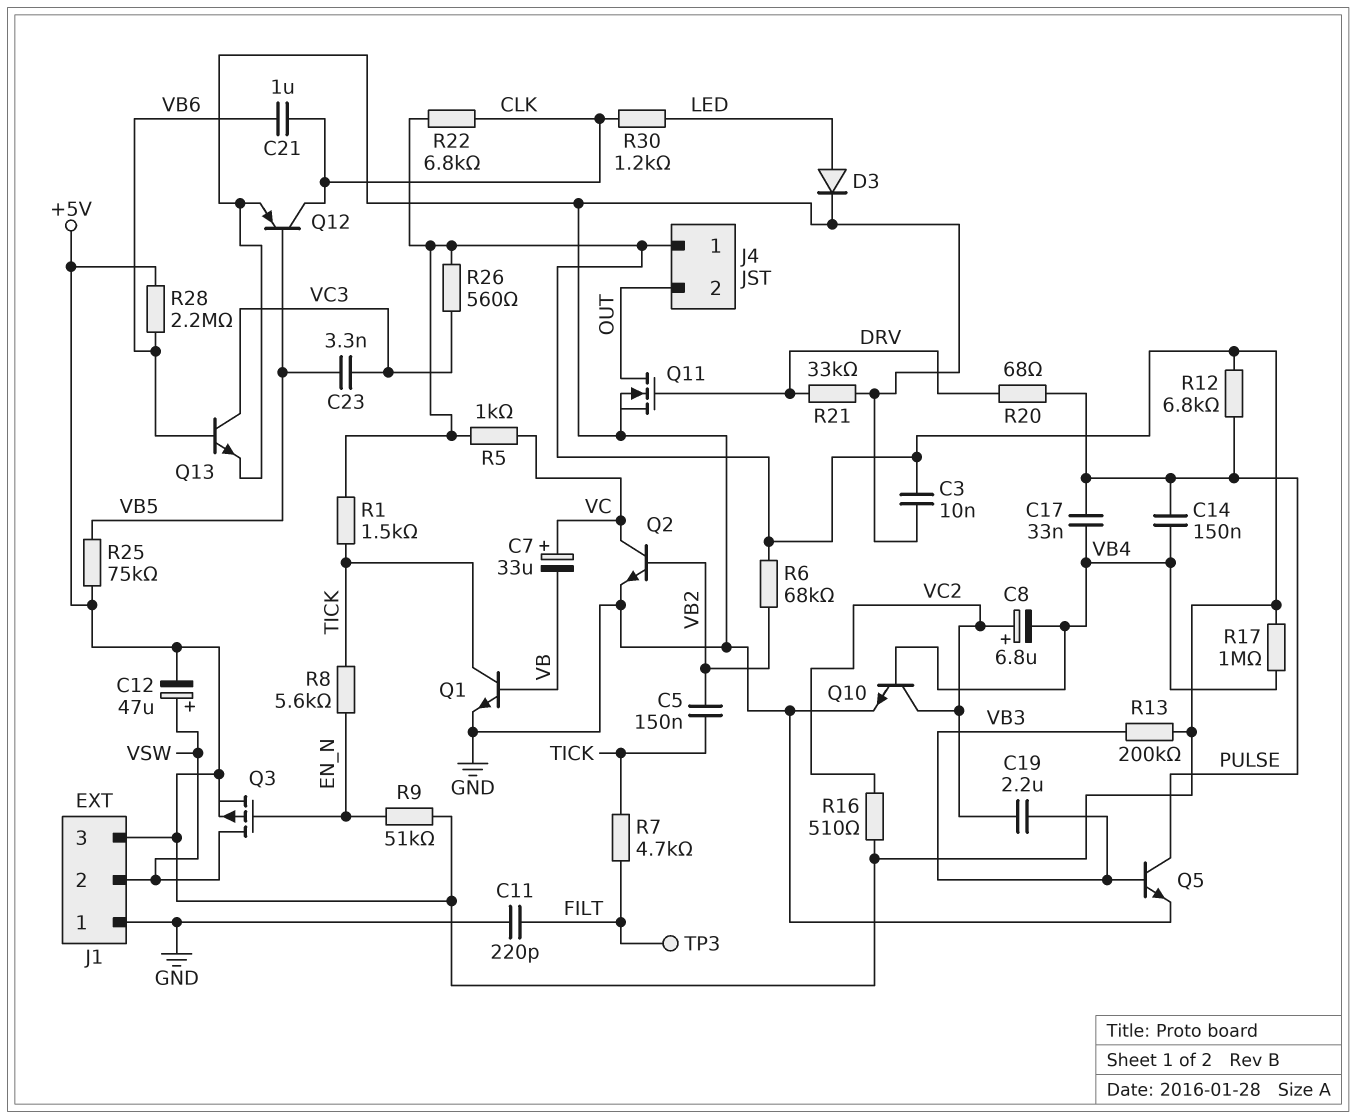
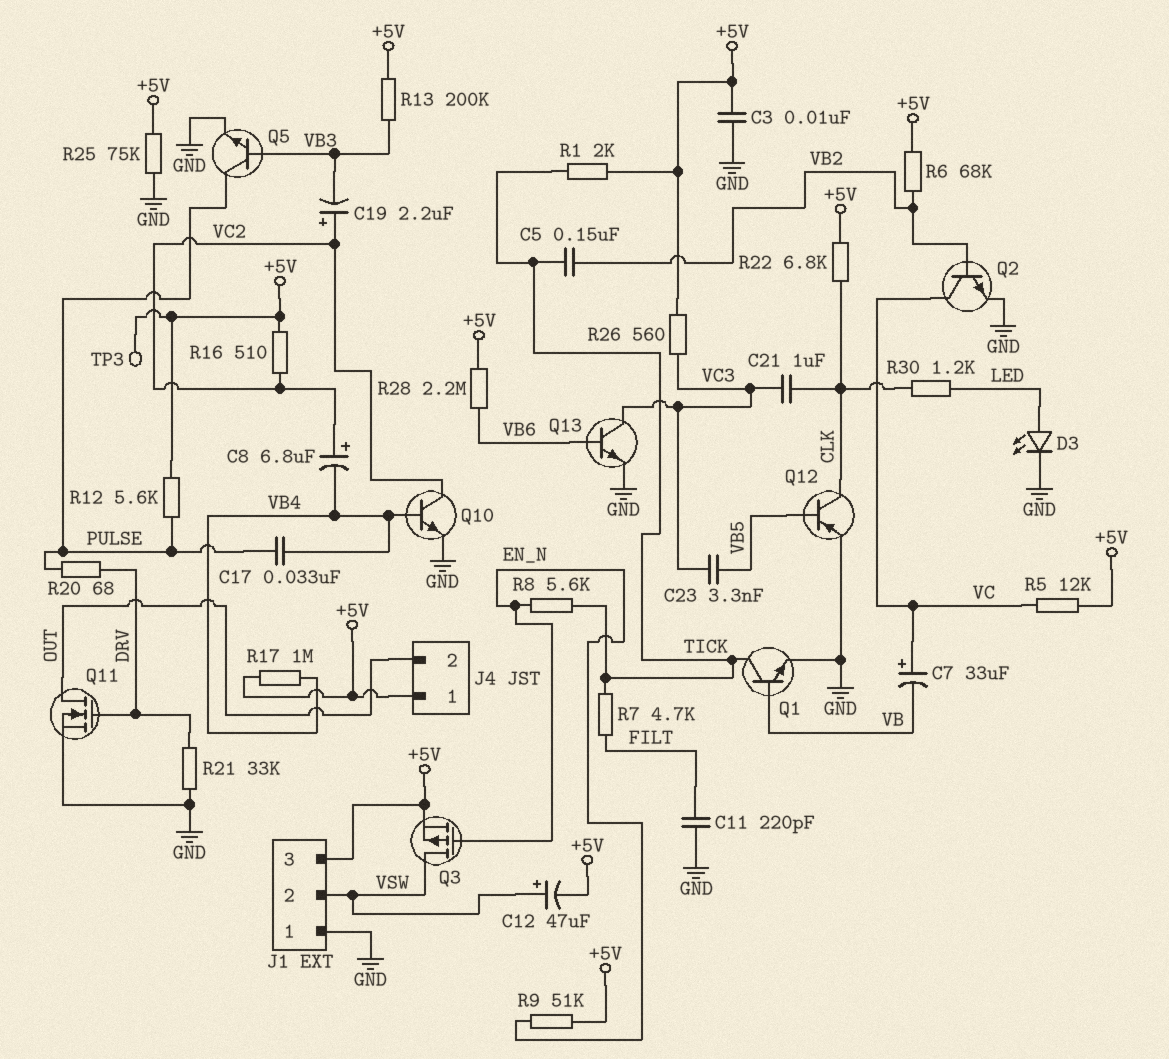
C14: 150nF (PULSE, VB4) -> none
C19: 2.2uF (VB3, VC2) -> 2.2uF (plus VC2, minus VB3)
C21: 1uF (CLK, VB6) -> 1uF (CLK, VC3)
D3: diode (A LED, K GND) -> LED (A LED, K GND)
R1: 1.5k (+5V, TICK) -> 2k (+5V, TICK)
R5: 1k (+5V, VC) -> 12k (+5V, VC)
R12: 6.8k (+5V, PULSE) -> 5.6k (+5V, PULSE)
R25: 75k (+5V, VB5) -> 75k (+5V, GND)
TP3: test point (FILT) -> test point (+5V)

